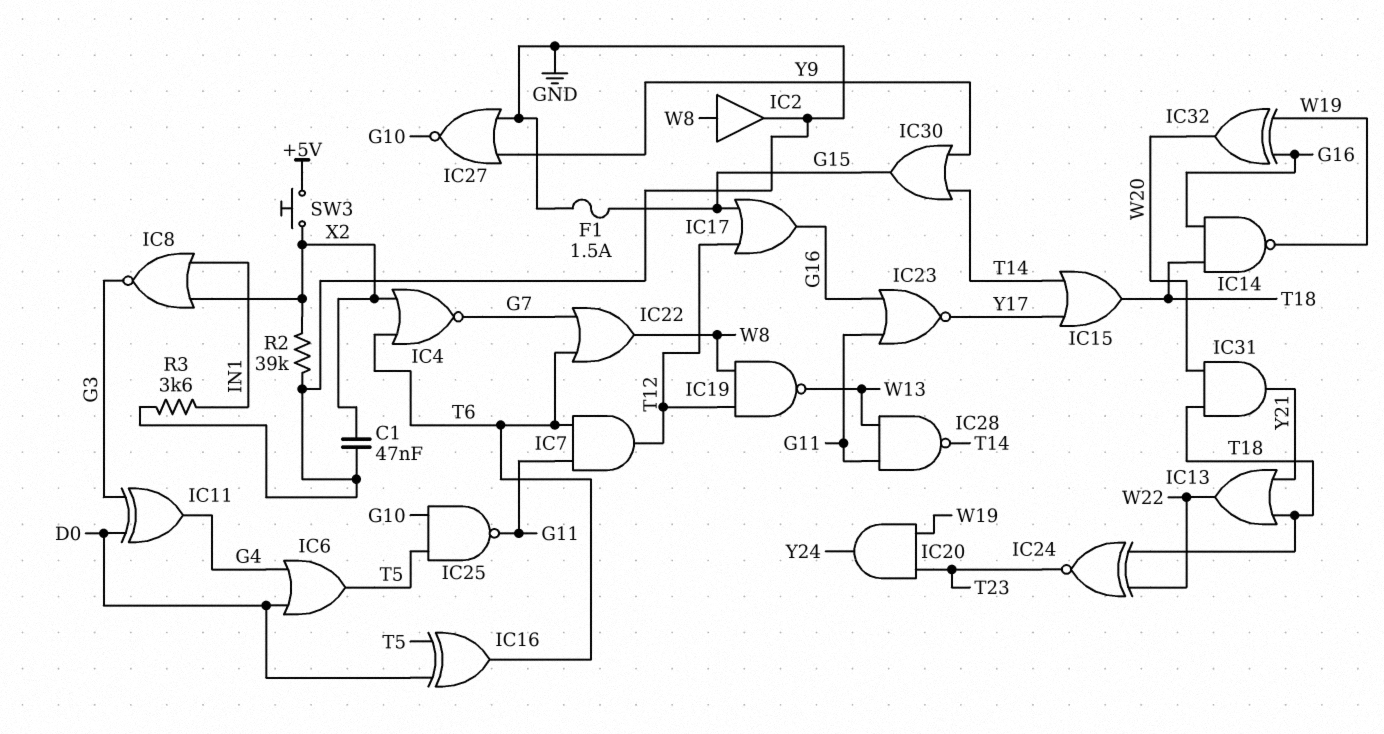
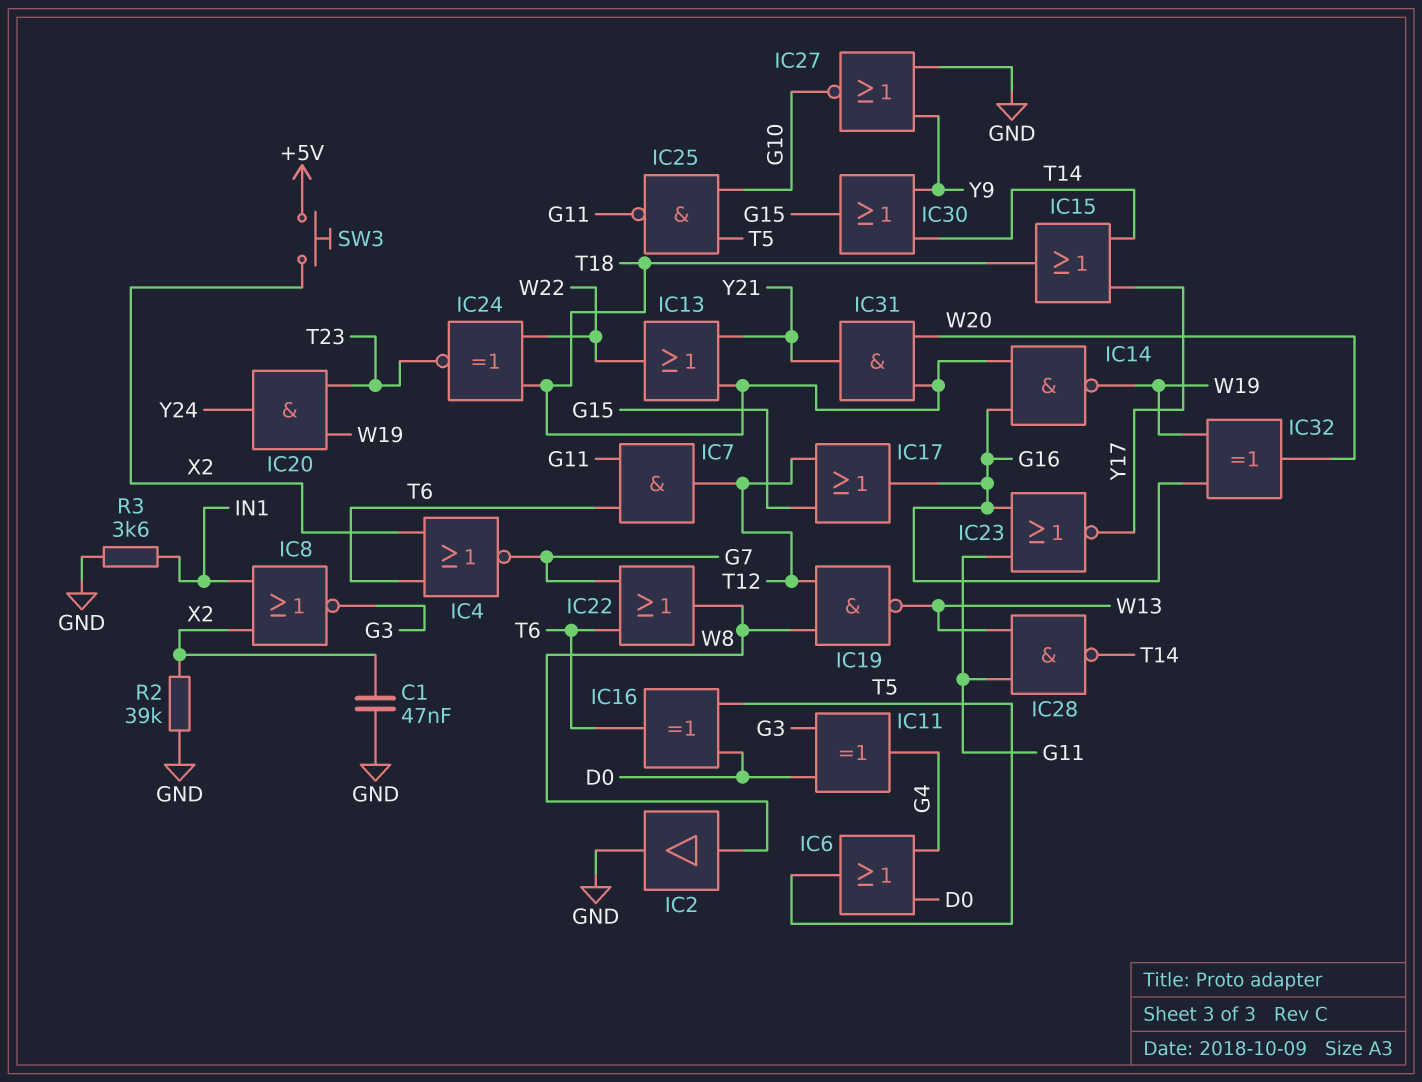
F1: 1.5A (G15, GND) -> none

